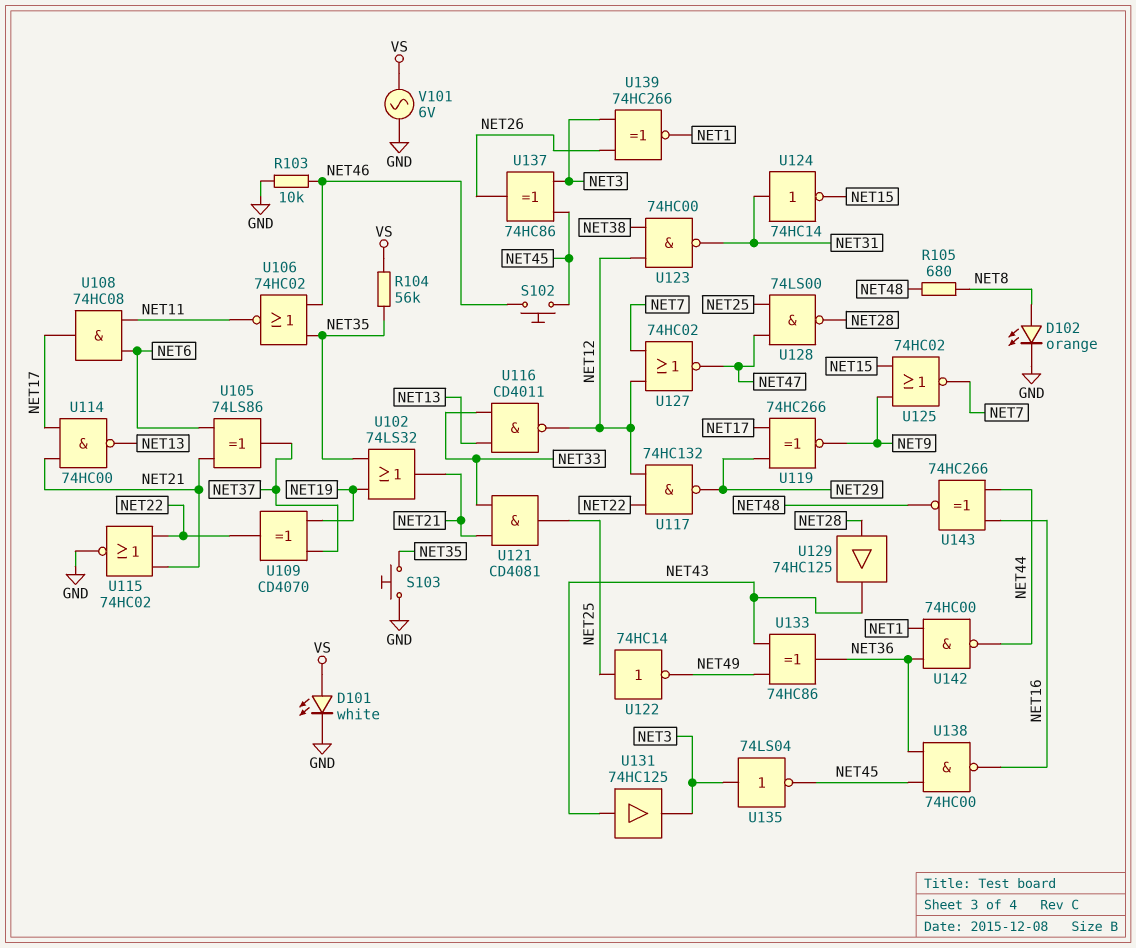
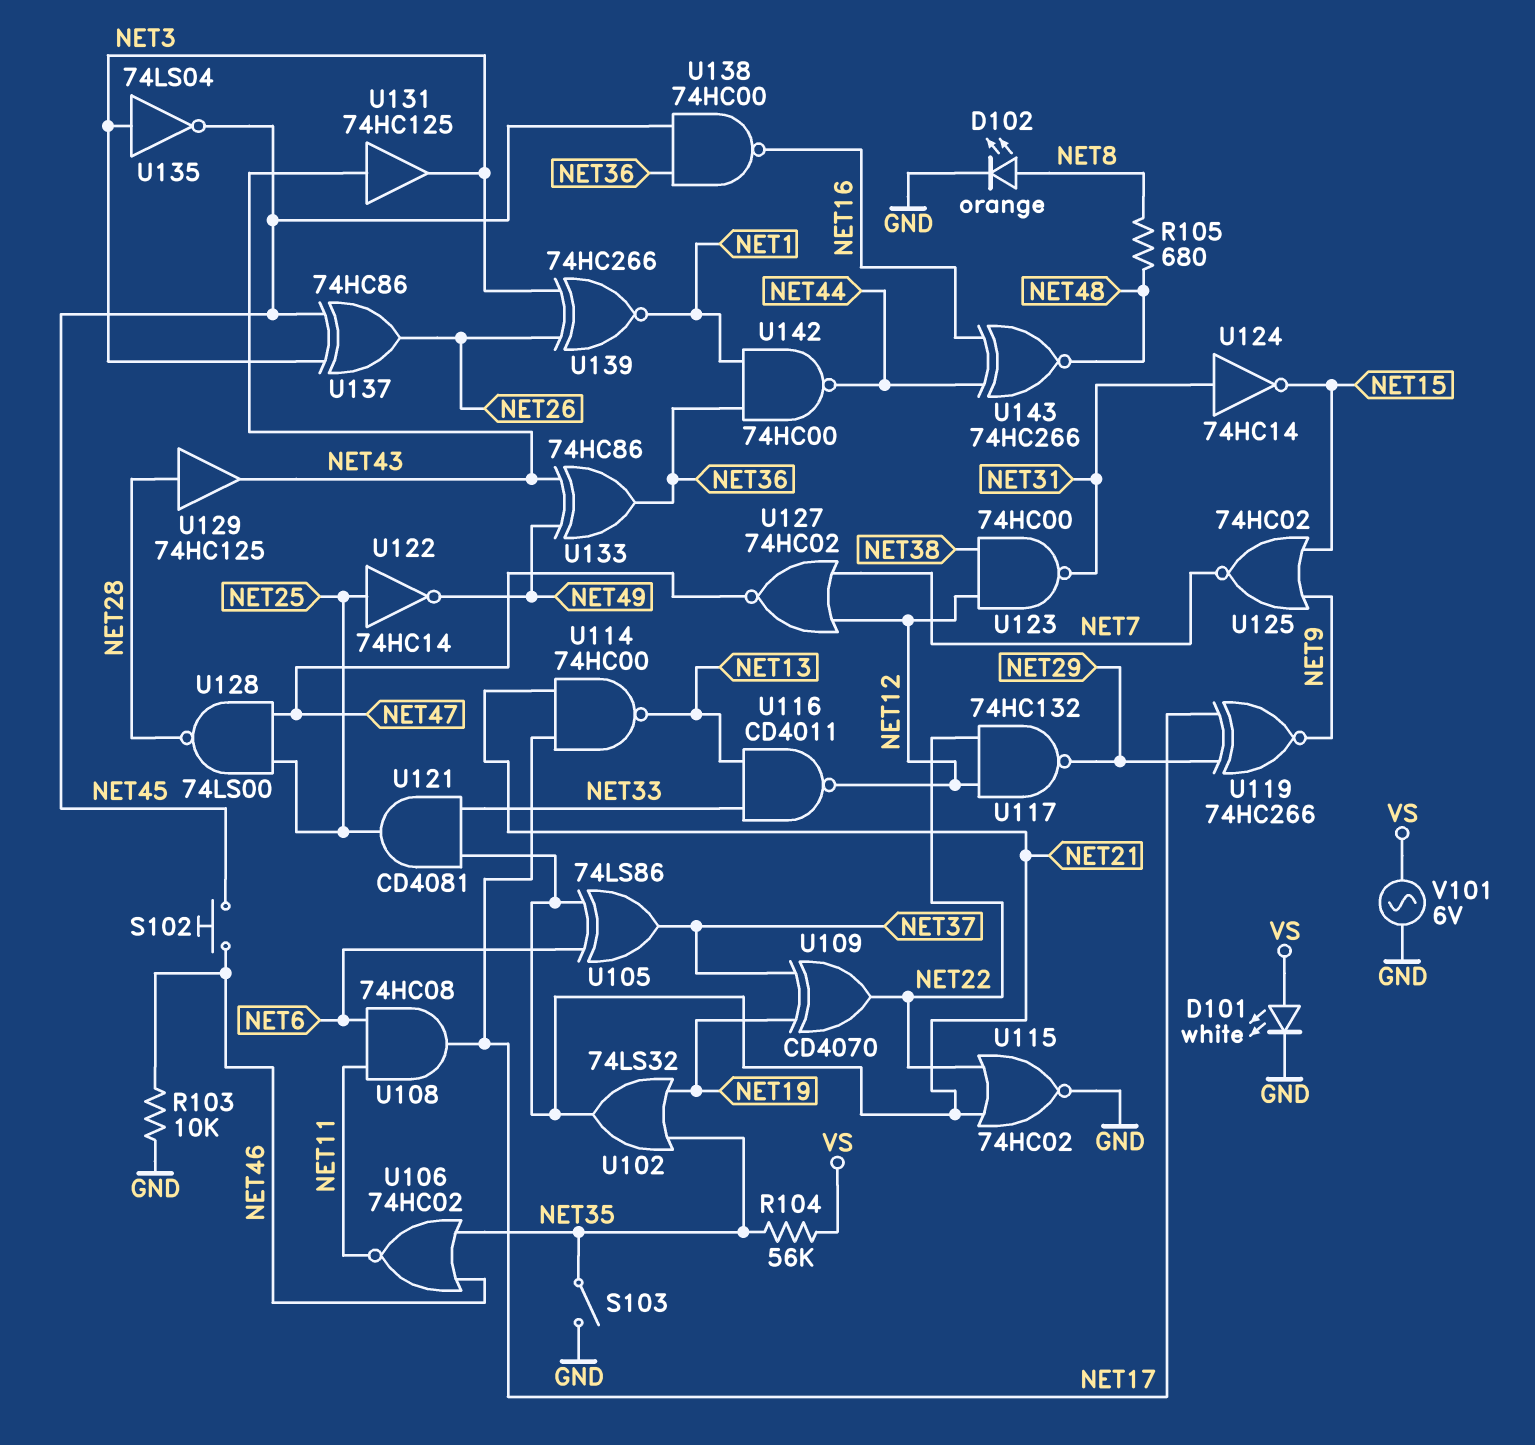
S103: button (GND, NET35) -> switch (GND, NET35)

